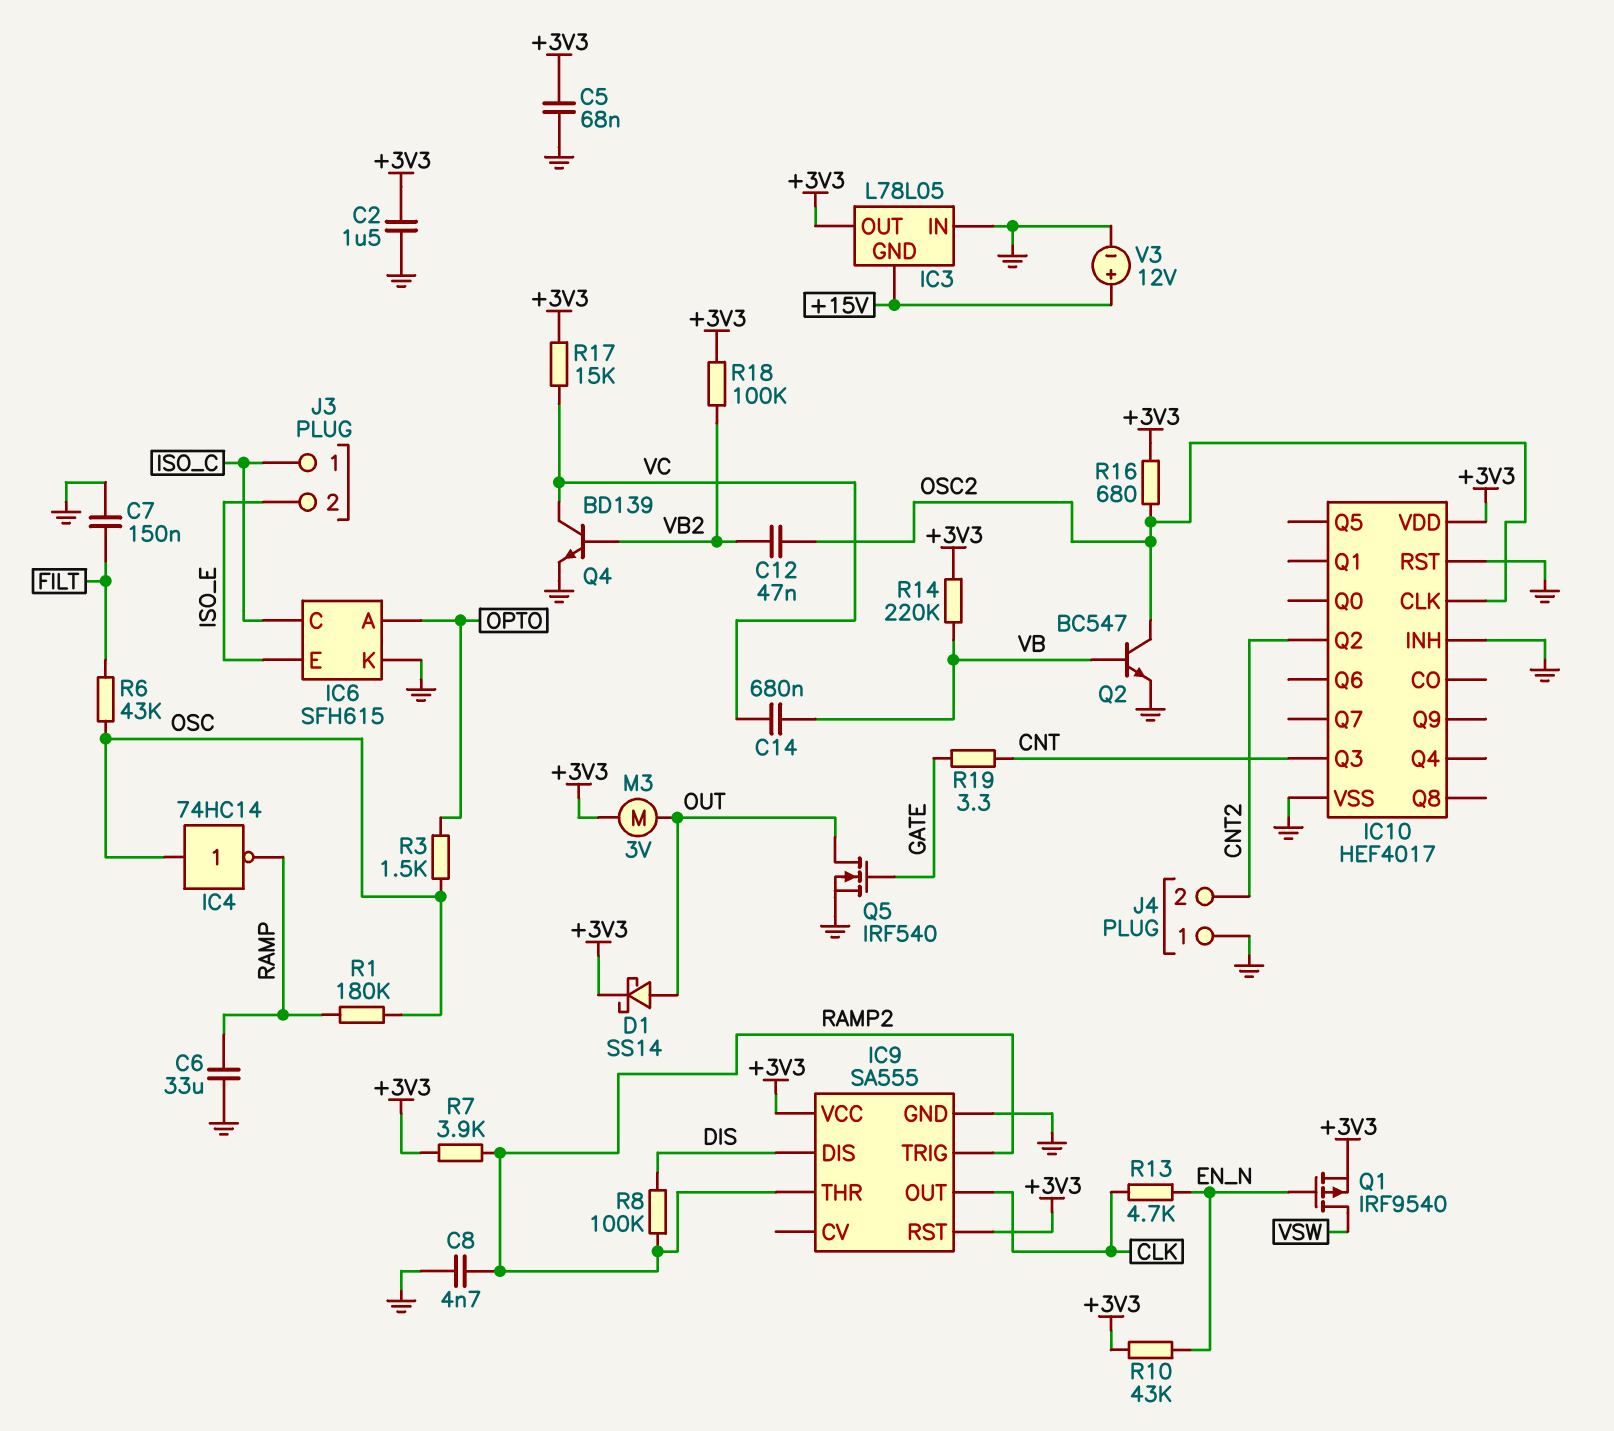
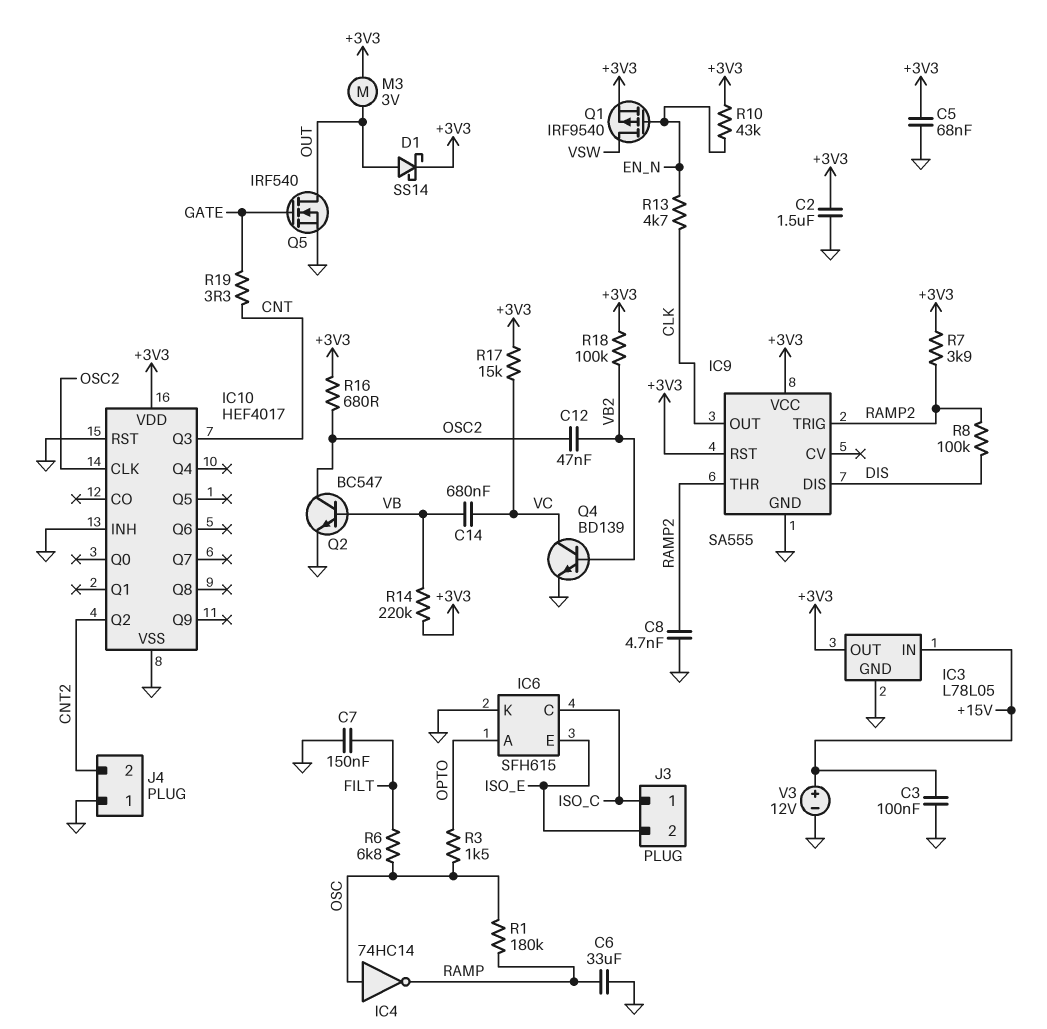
C3: none -> 100nF (+15V, GND)
IC3 pin GND: +15V -> GND
IC3 pin IN: GND -> +15V
R6: 43k (FILT, OSC) -> 6.8k (FILT, OSC)

